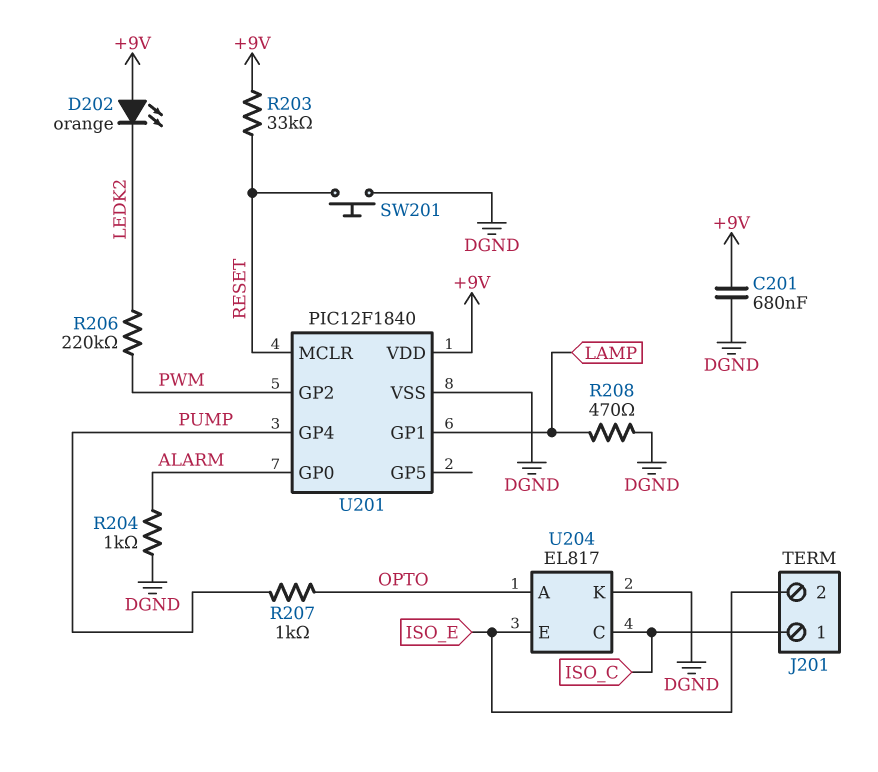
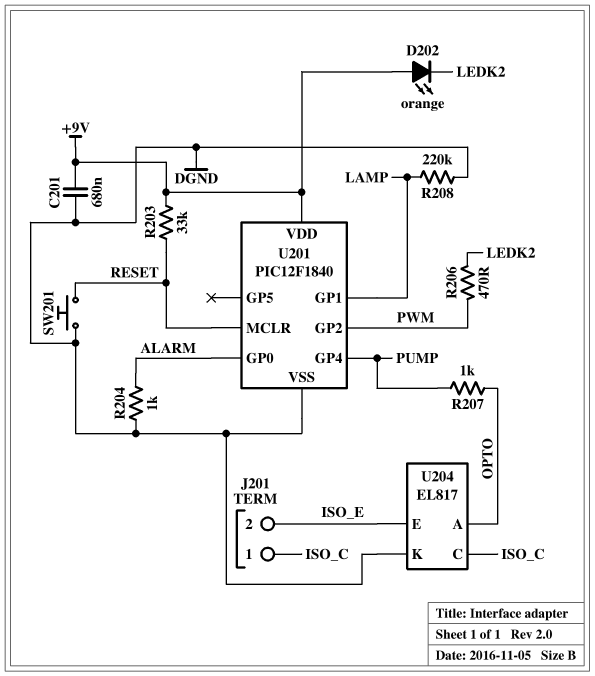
R206: 220k (LEDK2, PWM) -> 470 (LEDK2, PWM)
R208: 470 (DGND, LAMP) -> 220k (DGND, LAMP)

